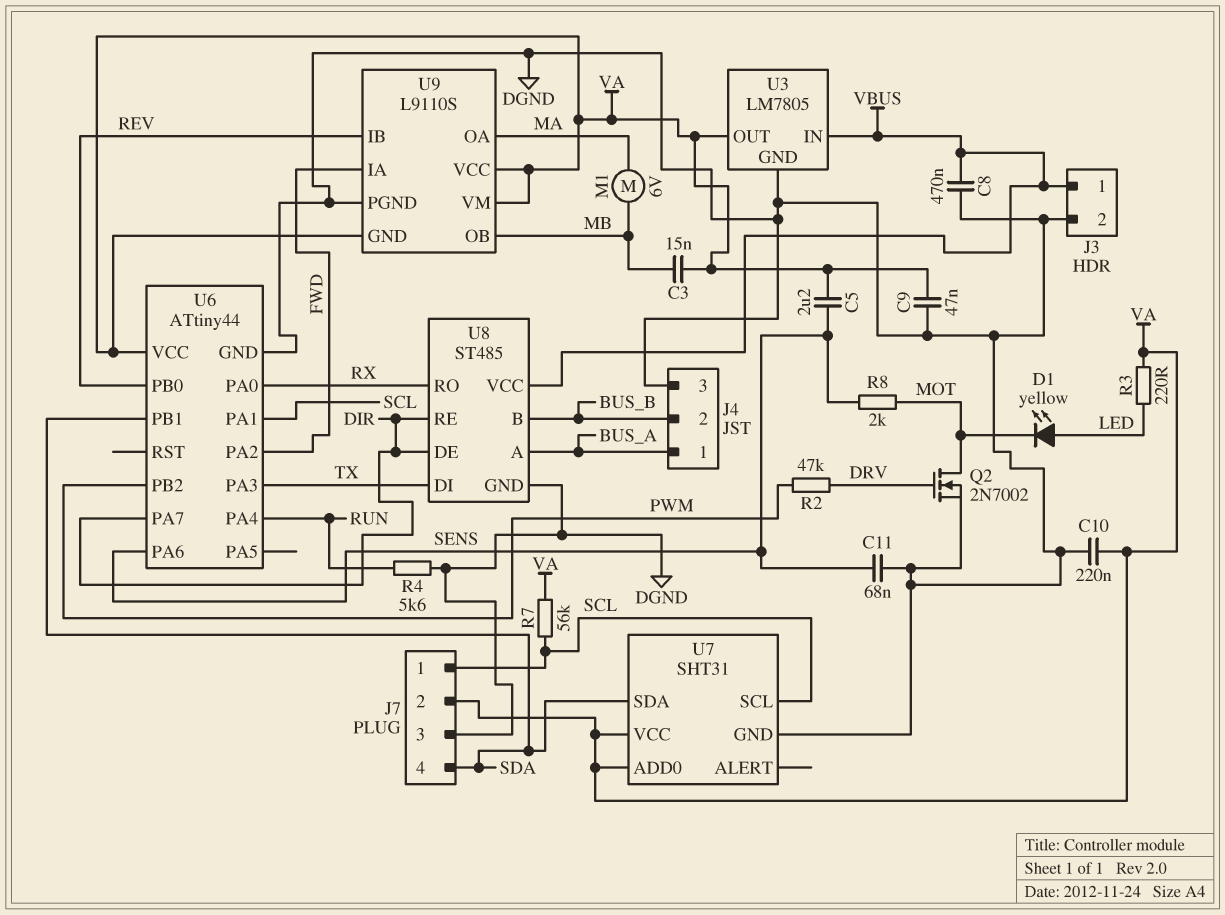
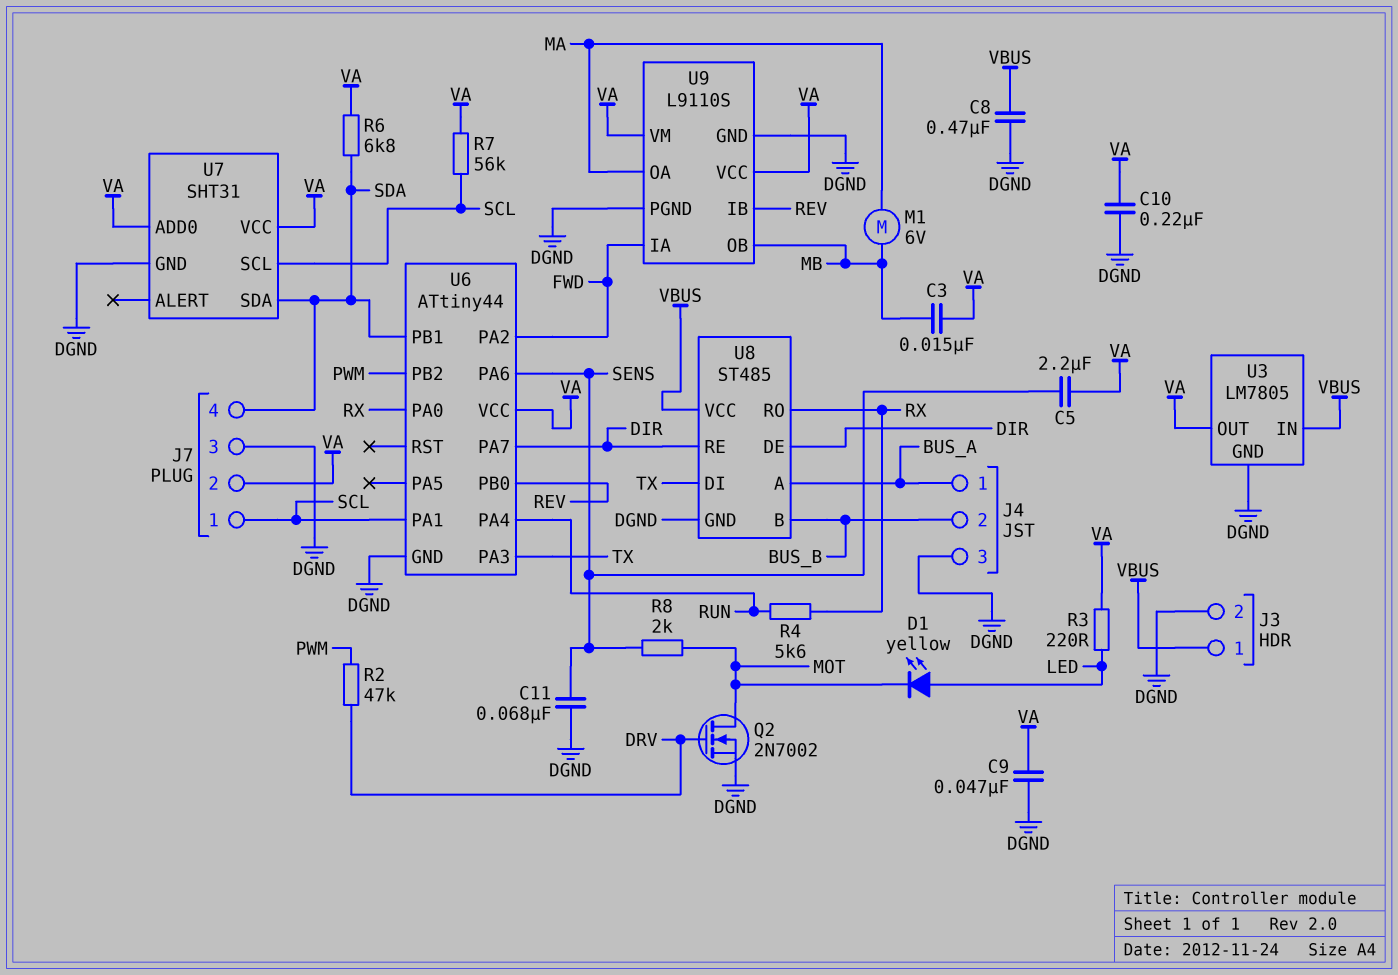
R4: 5.6k (DGND, RUN) -> 5.6k (RUN, RX)
R6: none -> 6.8k (SDA, VA)
U9 pin GND: VA -> DGND

